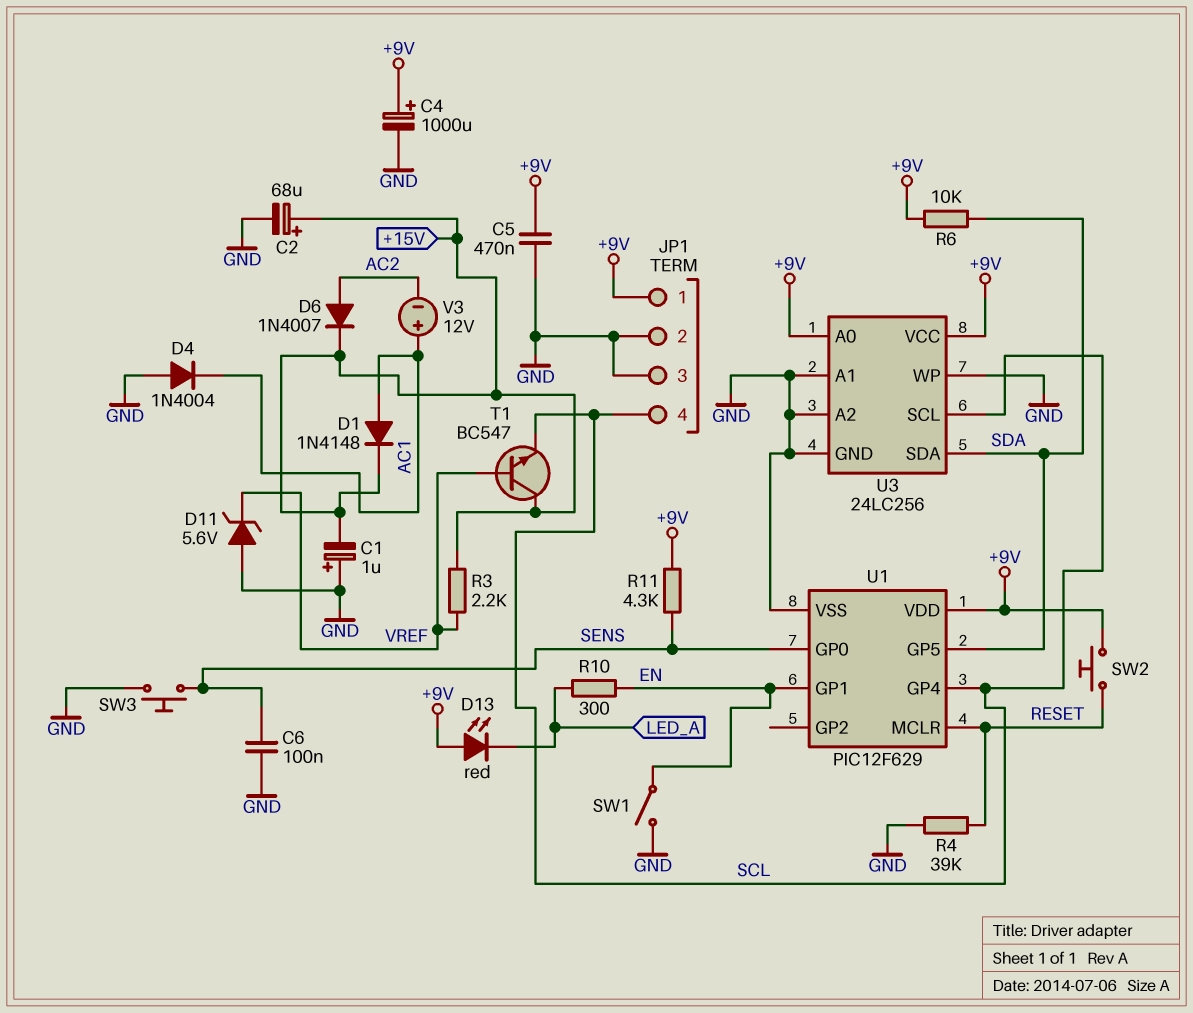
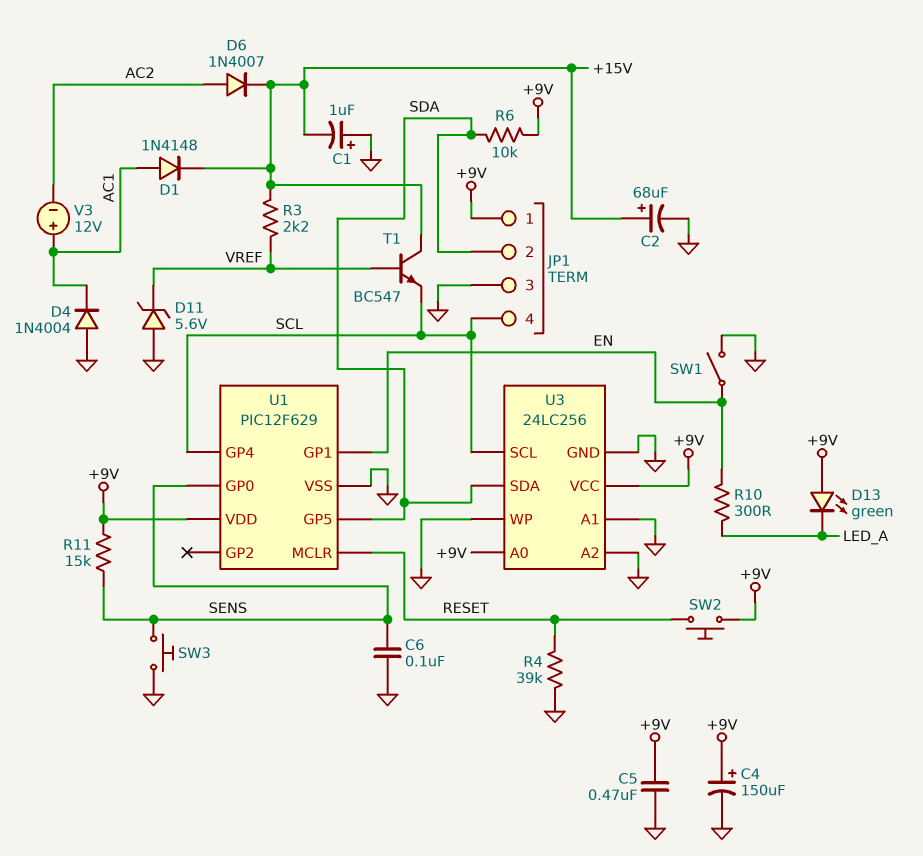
C4: 1000uF (plus +9V, minus GND) -> 150uF (plus +9V, minus GND)
D13: LED red (A +9V, K LED_A) -> LED green (A +9V, K LED_A)
JP1 pin 2: GND -> SDA
R11: 4.3k (+9V, SENS) -> 15k (+9V, SENS)

